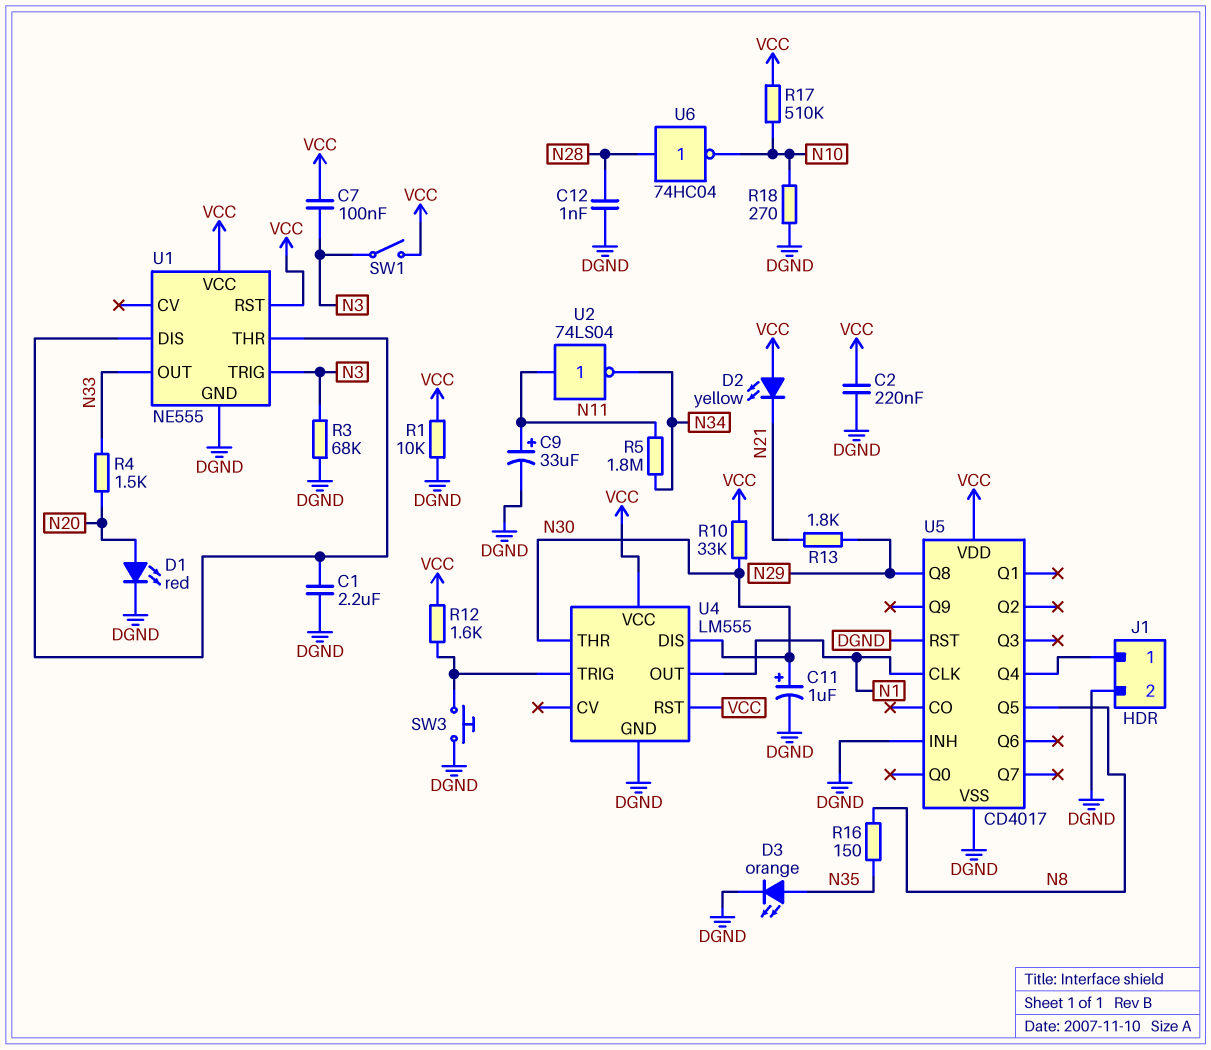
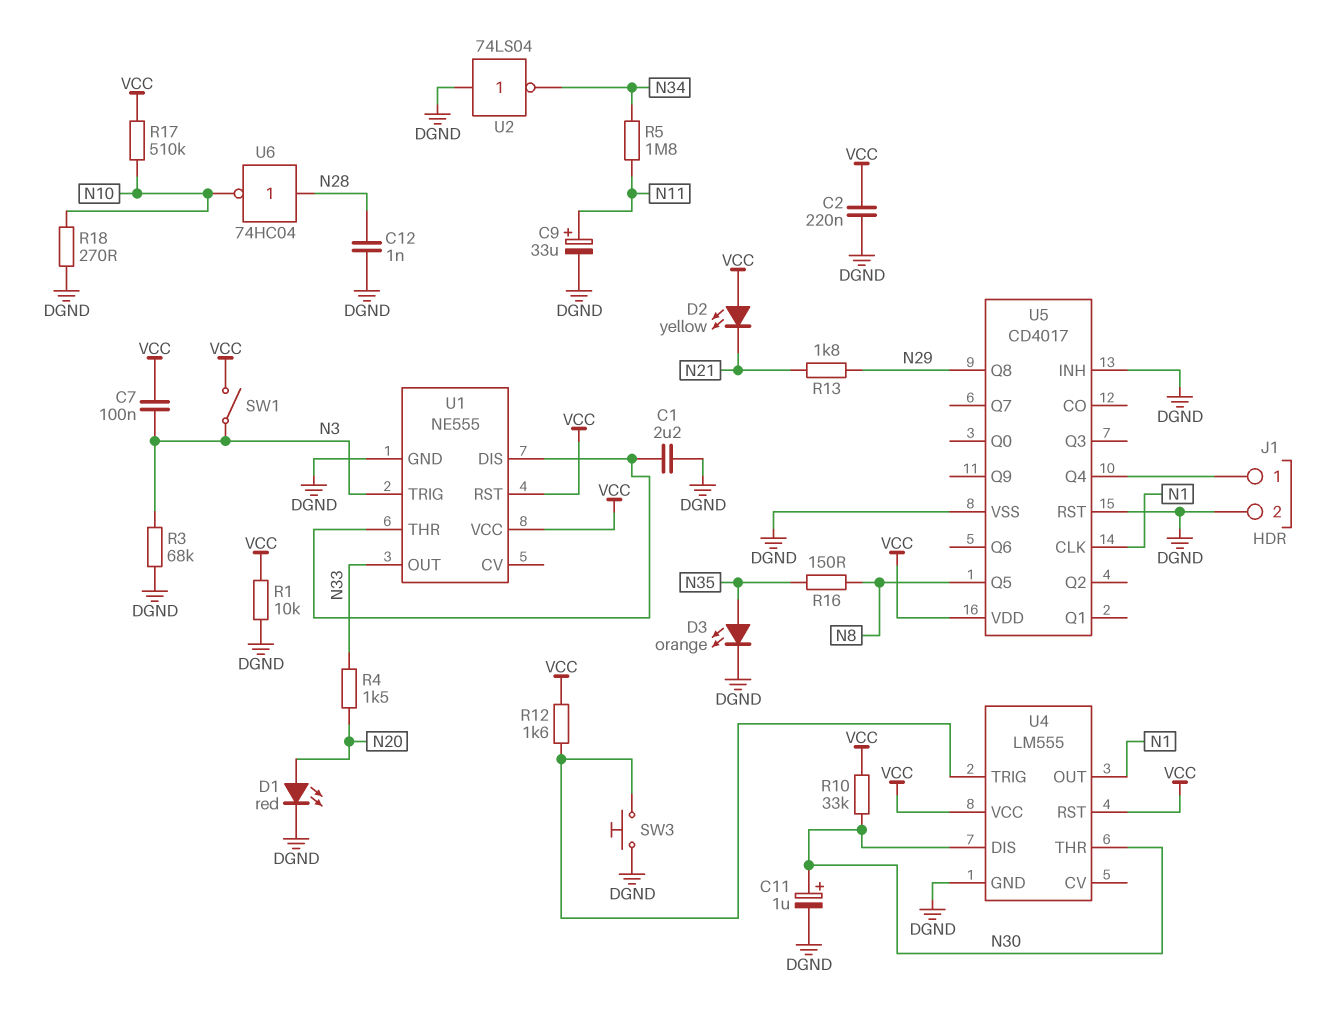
U2: NOT 74LS04 (in N11, out N34) -> NOT 74LS04 (in DGND, out N34)

